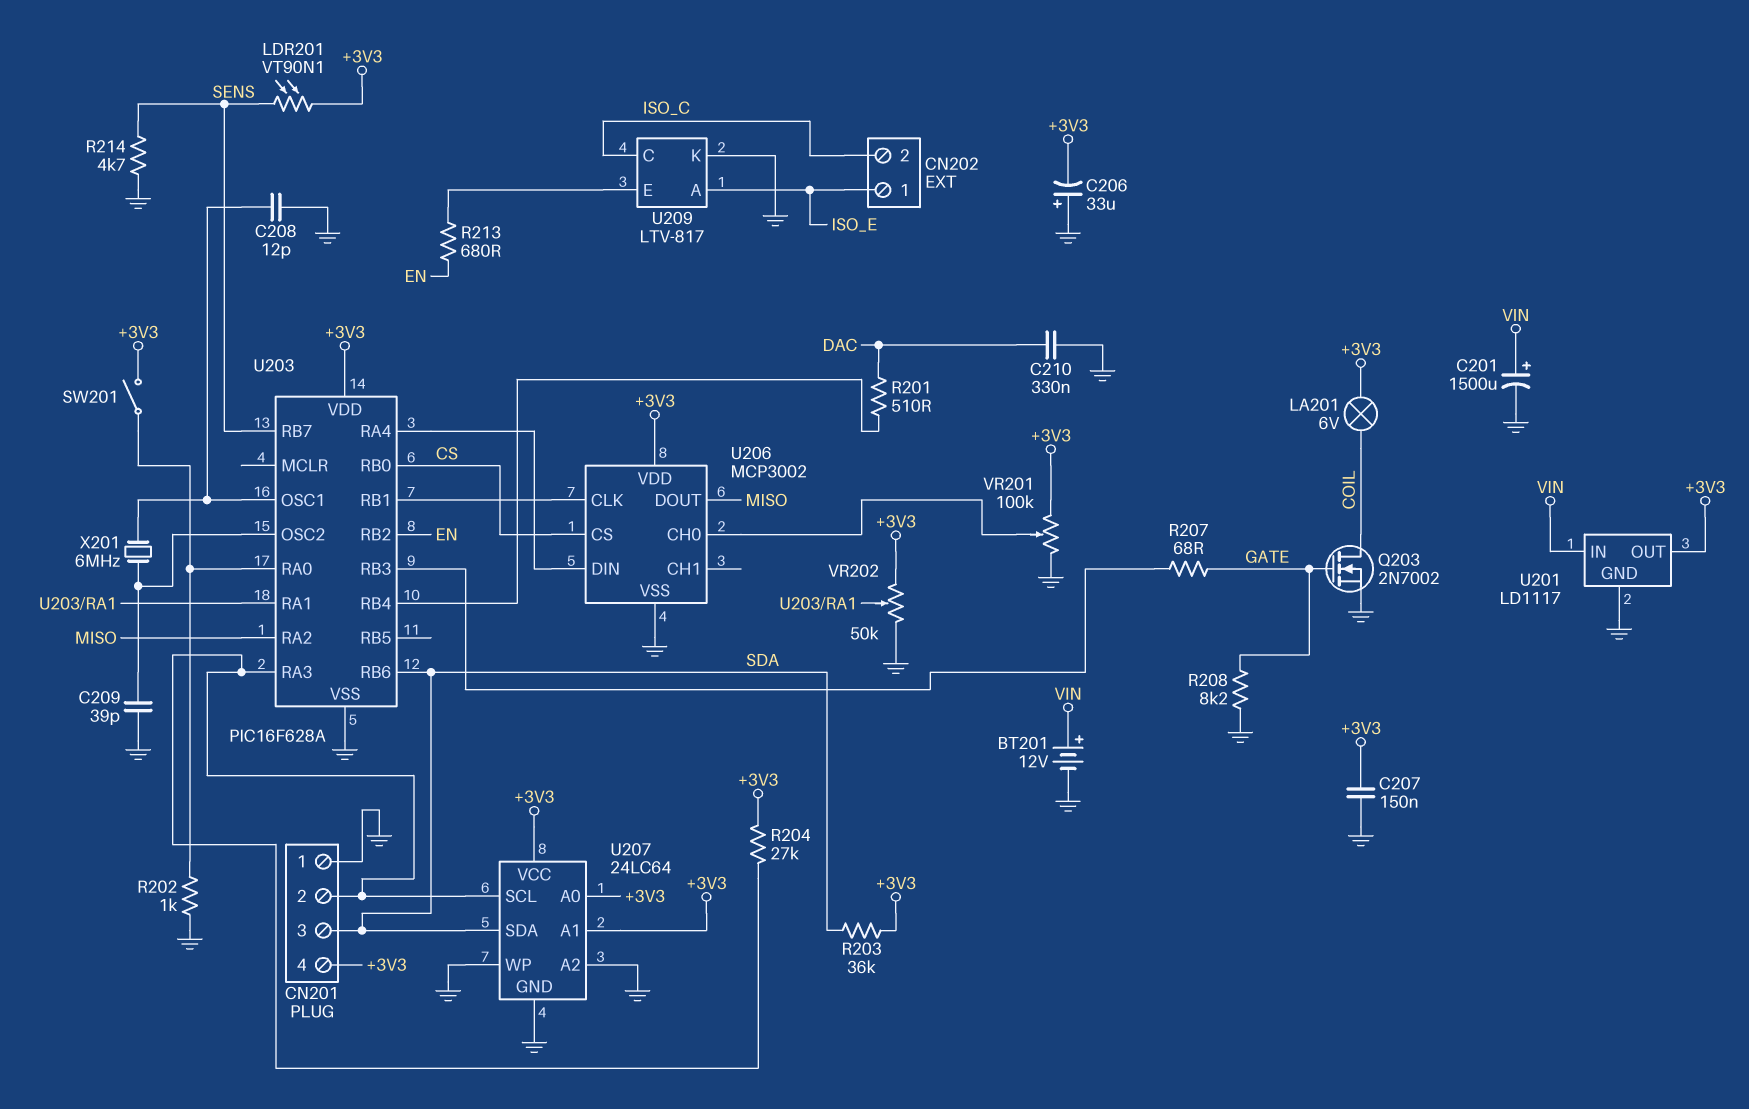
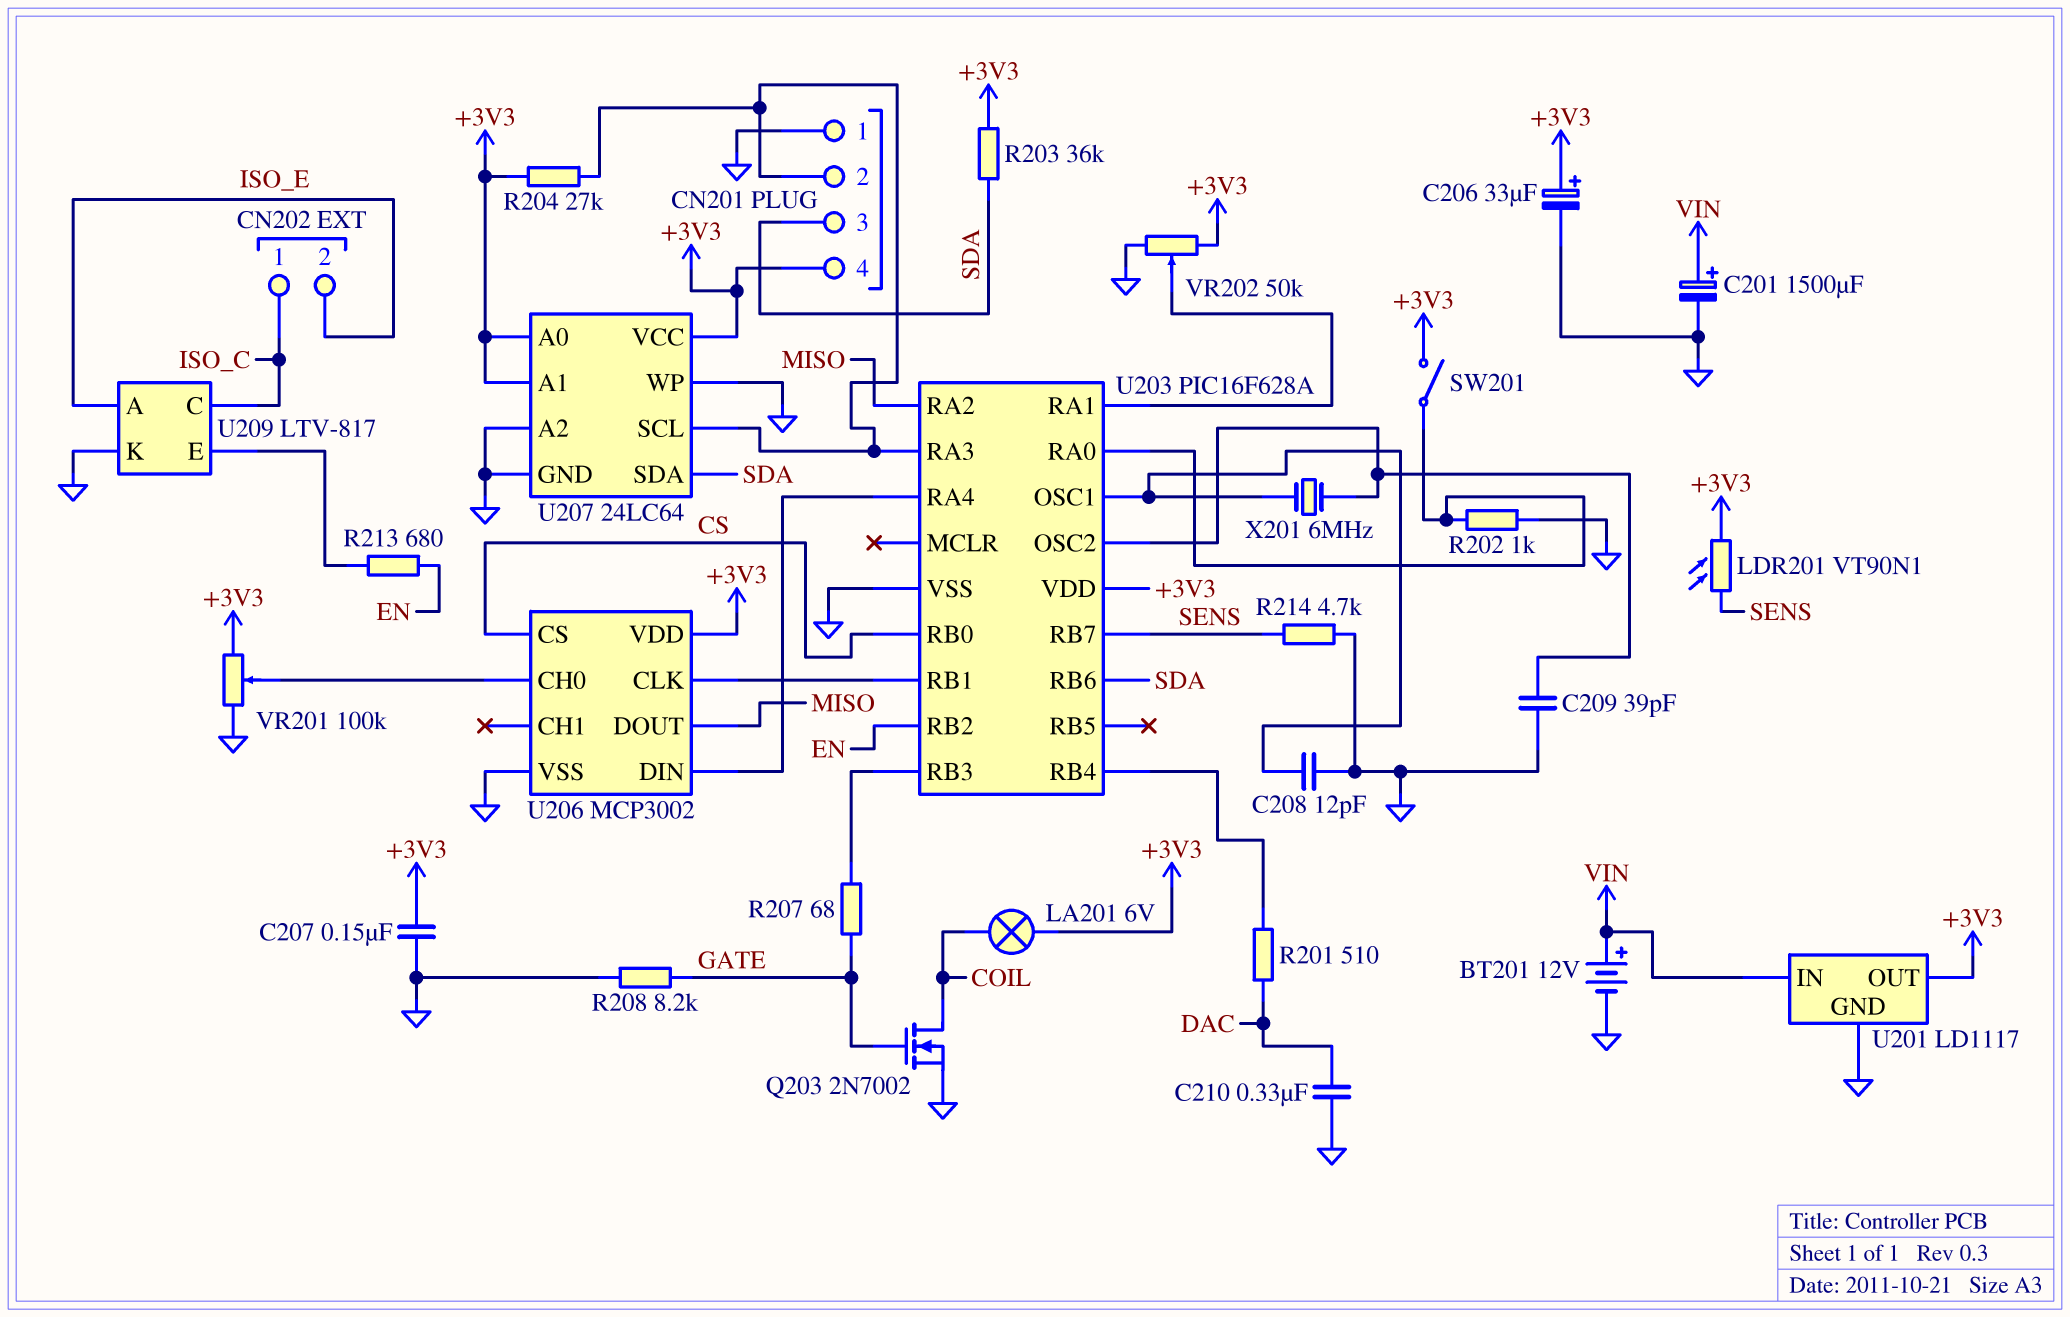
C206: 33uF (plus GND, minus +3V3) -> 33uF (plus +3V3, minus GND)
CN202 pin 1: ISO_E -> ISO_C
CN202 pin 2: ISO_C -> ISO_E

